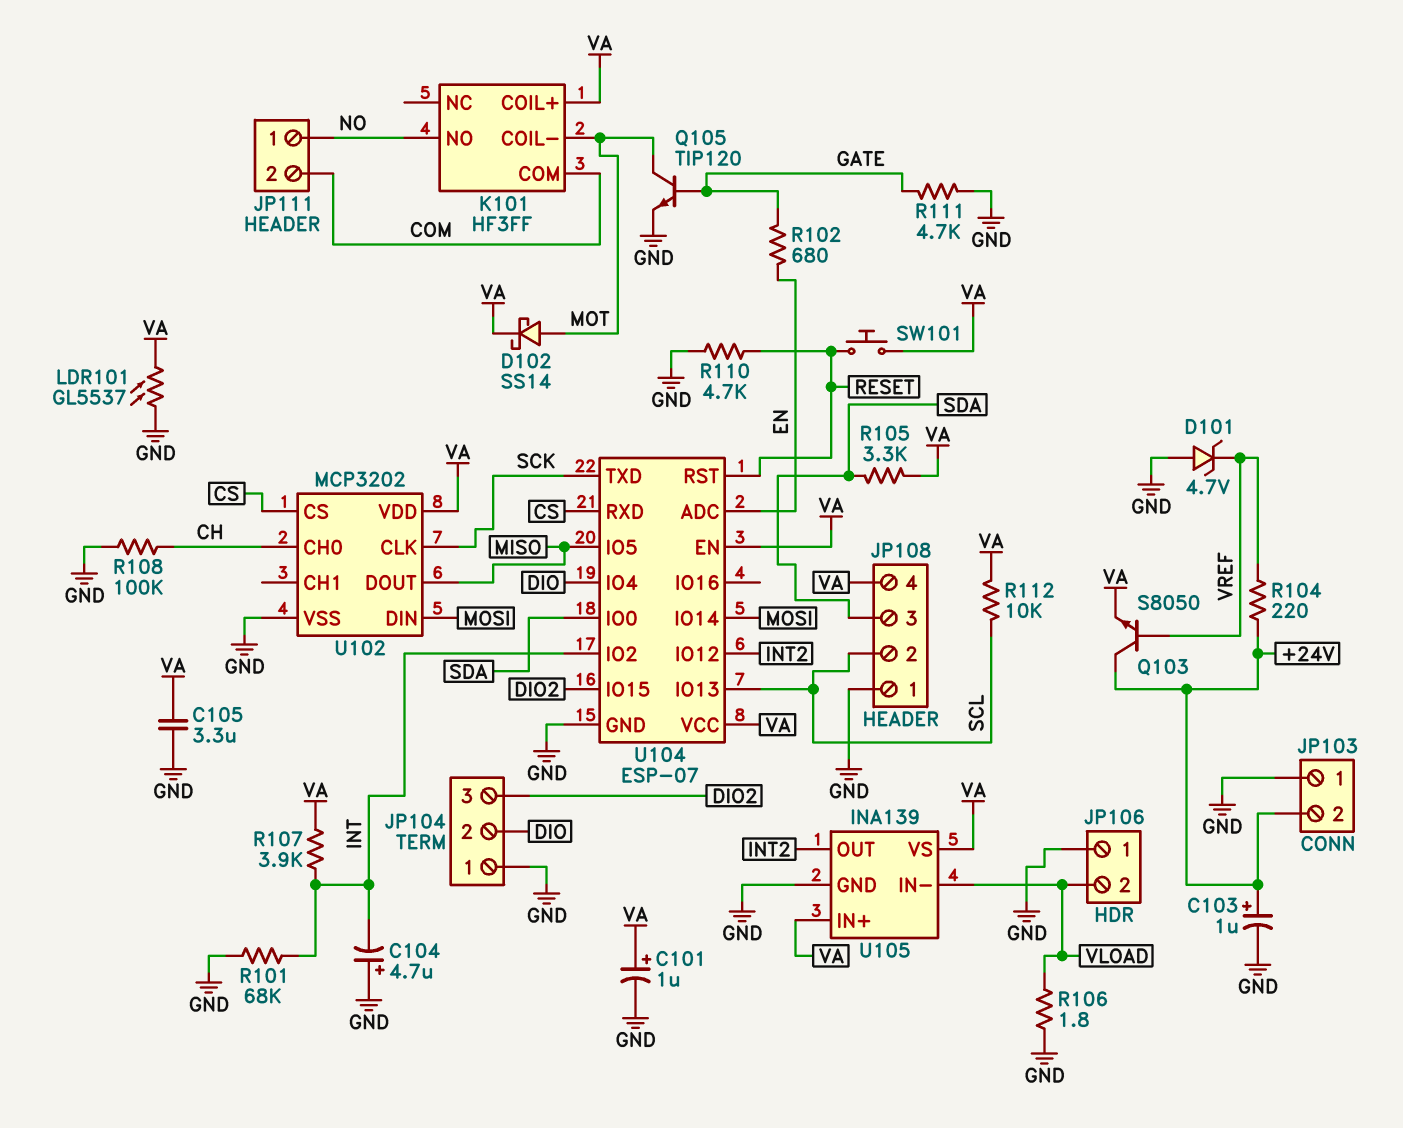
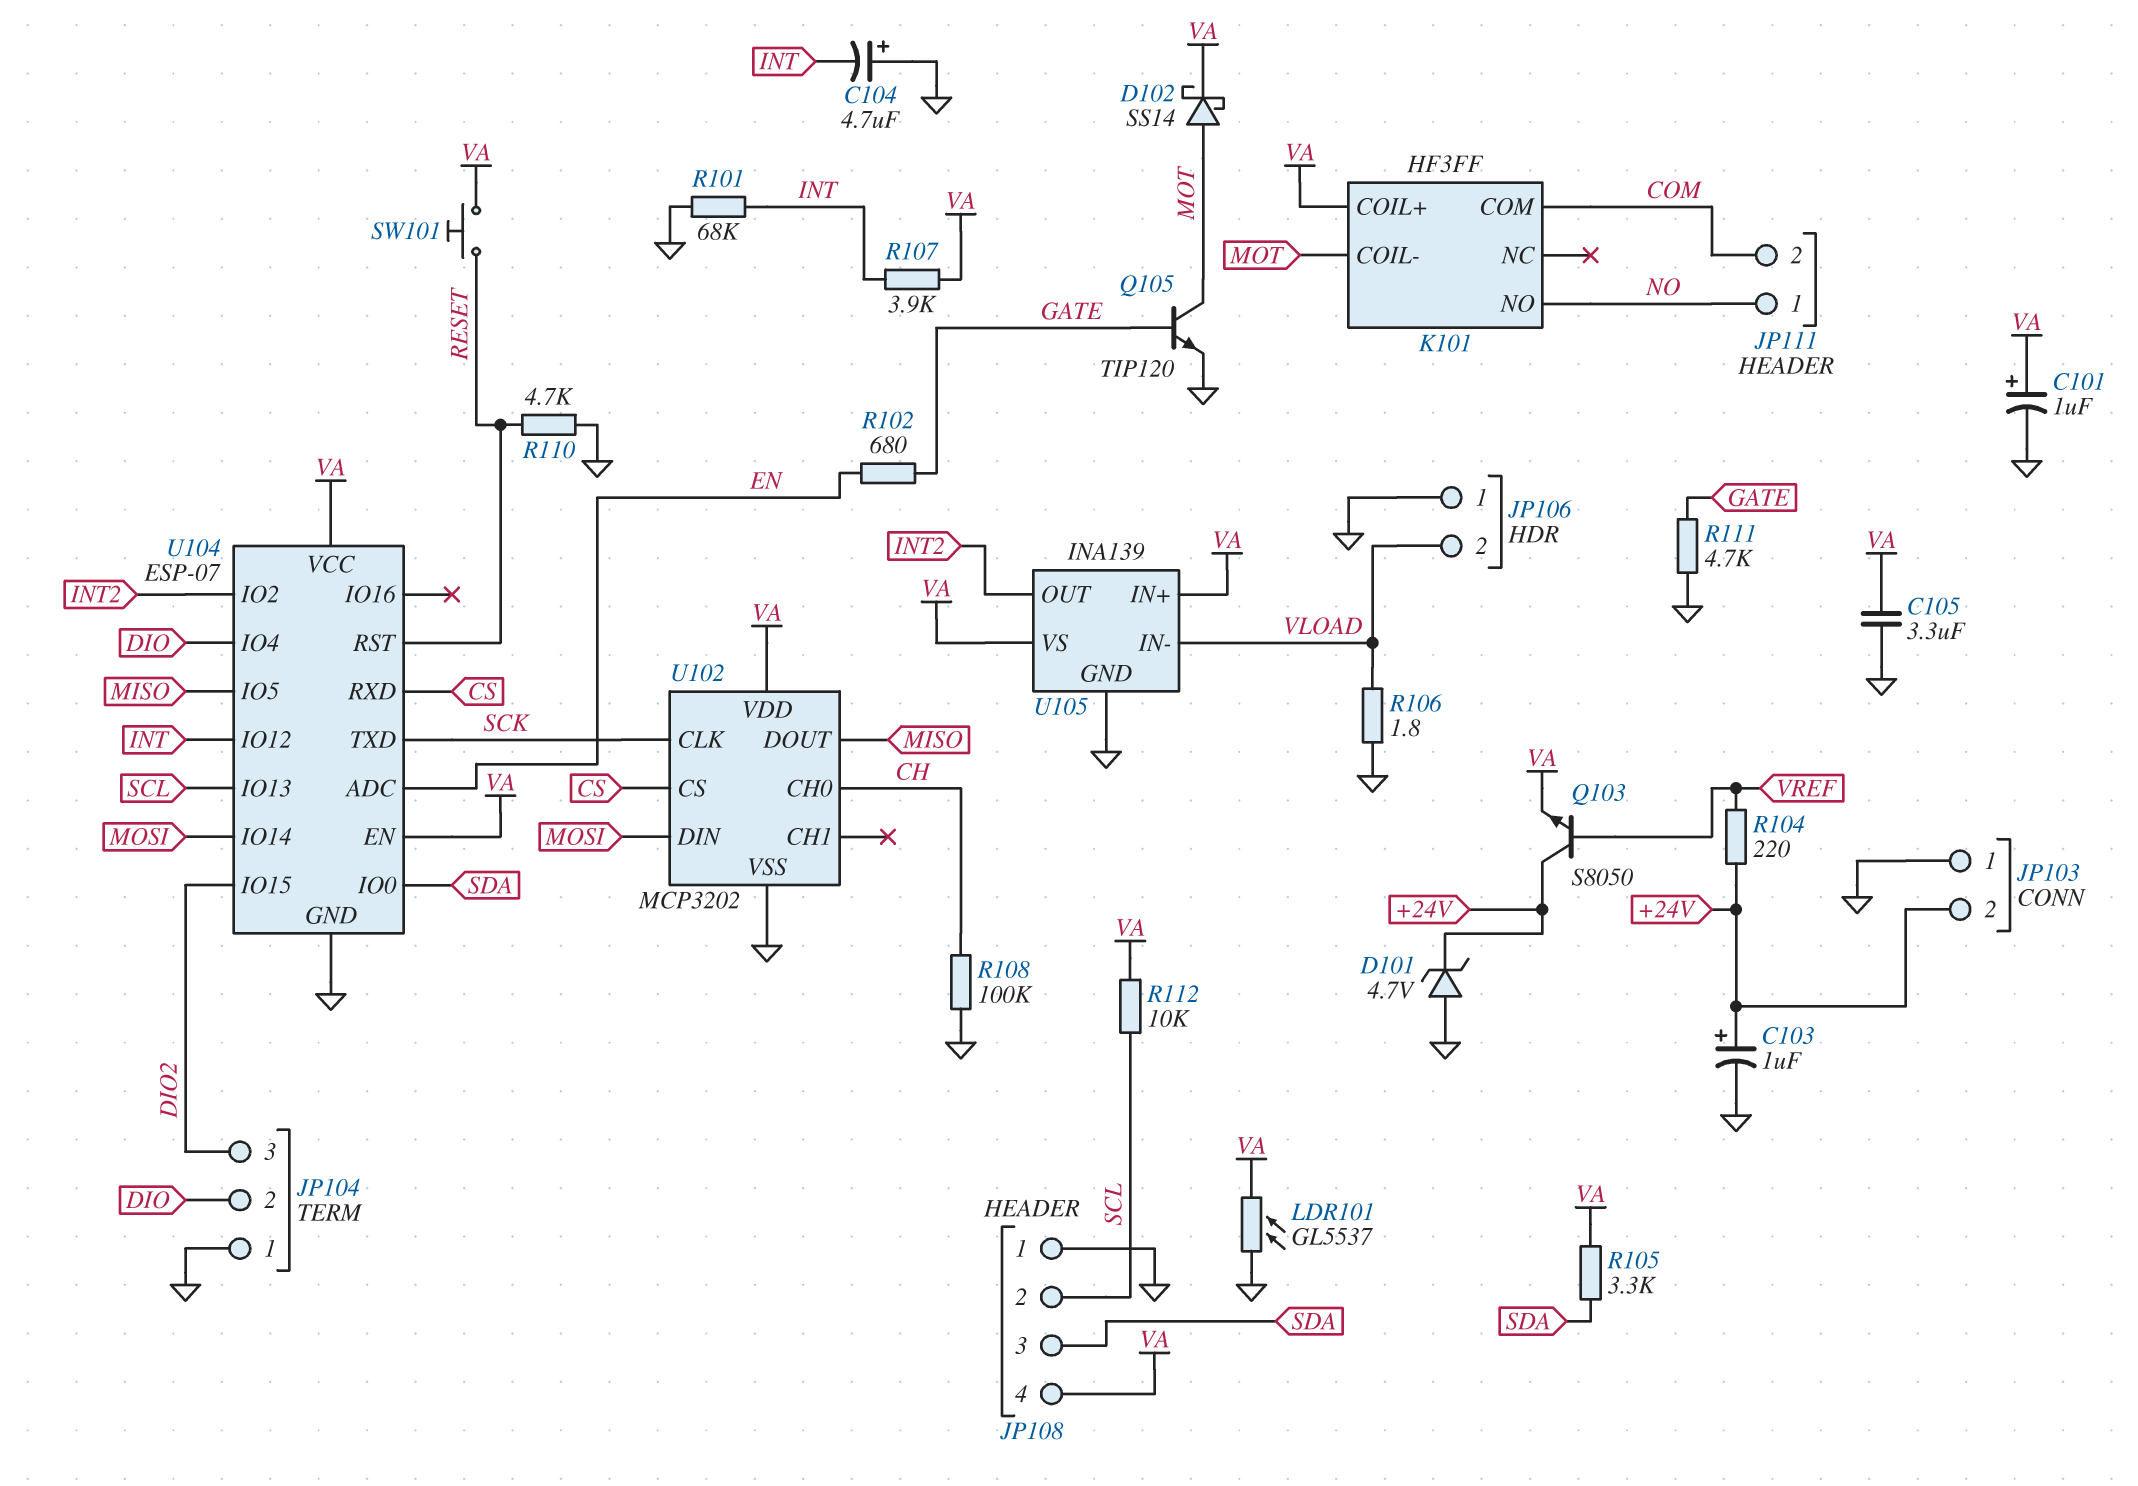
D101: zener 4.7V (A GND, K VREF) -> zener 4.7V (A GND, K +24V)
U104 pin IO2: INT -> INT2
U104 pin IO12: INT2 -> INT

